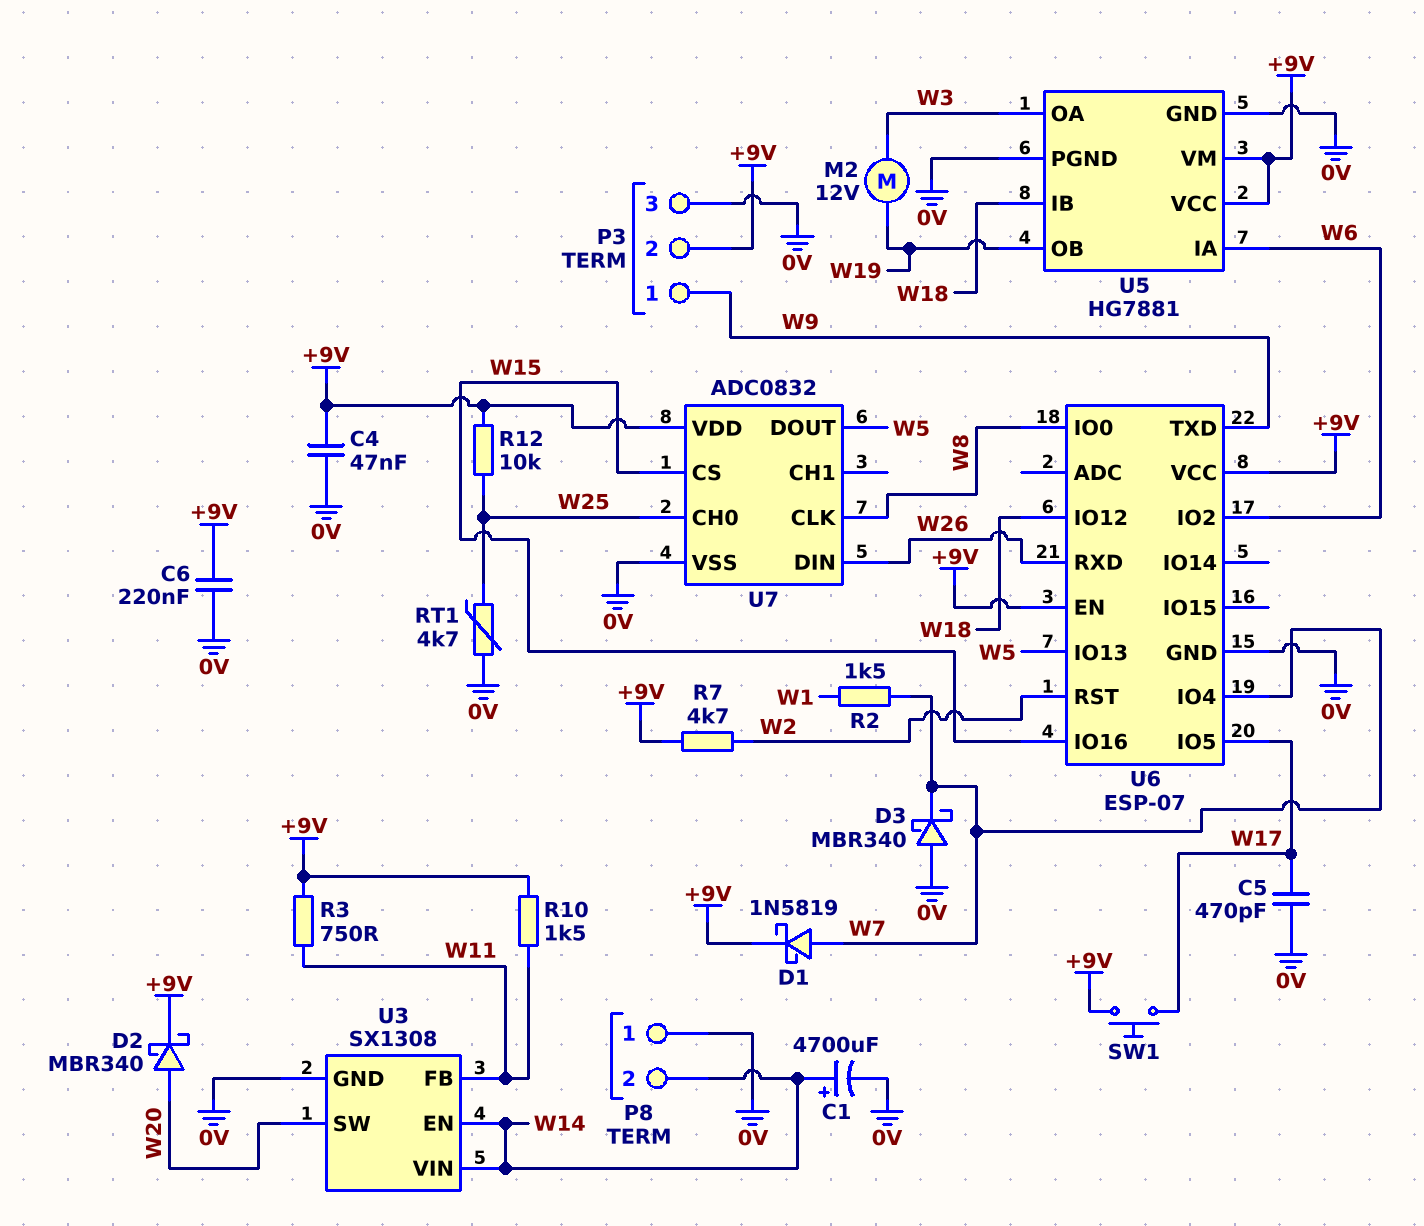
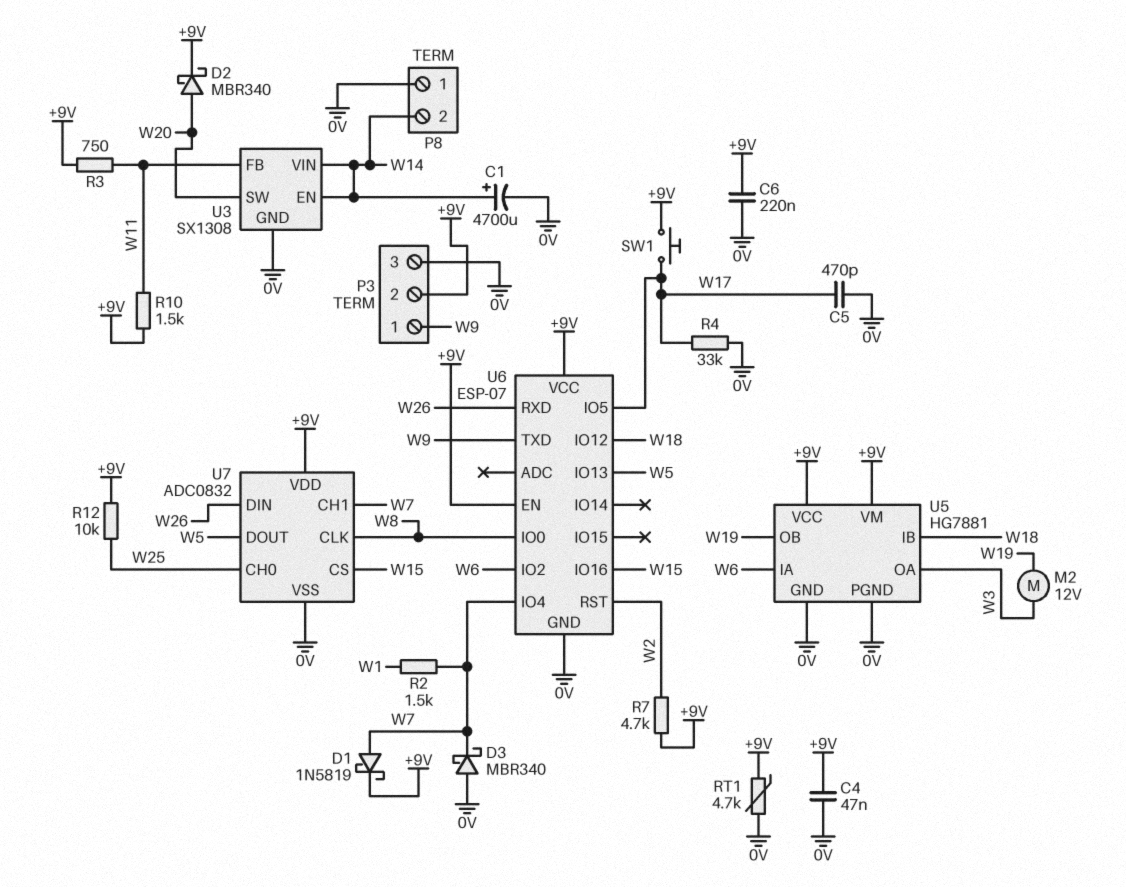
R4: none -> 33k (0V, W17)
RT1: 4.7k (0V, W25) -> 4.7k (+9V, 0V)
U7 pin CH1: none -> W7

